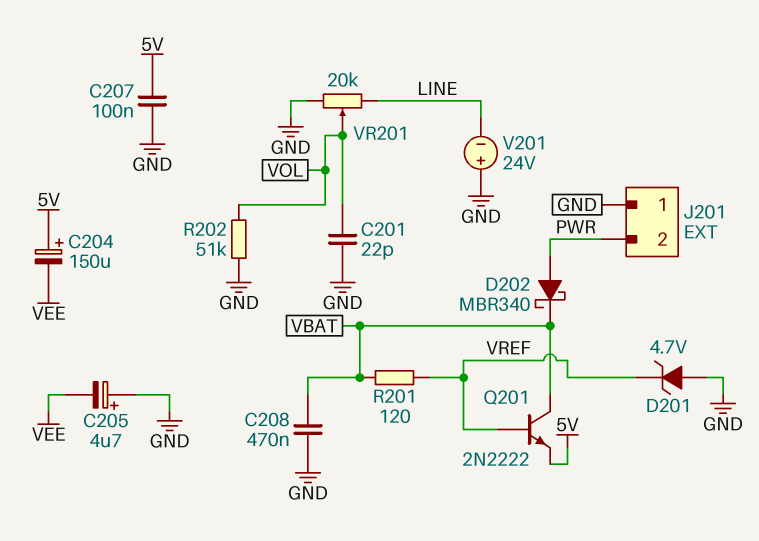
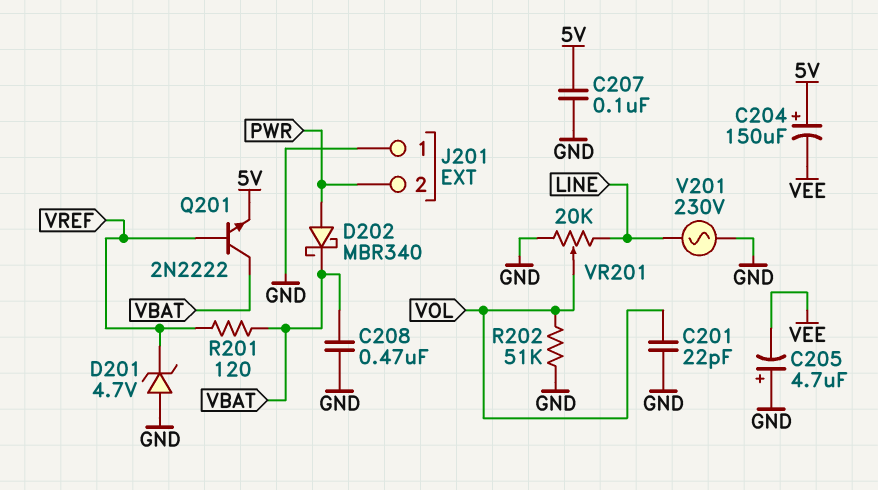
V201: 24V (plus GND, minus LINE) -> AC 230V (GND, LINE)

